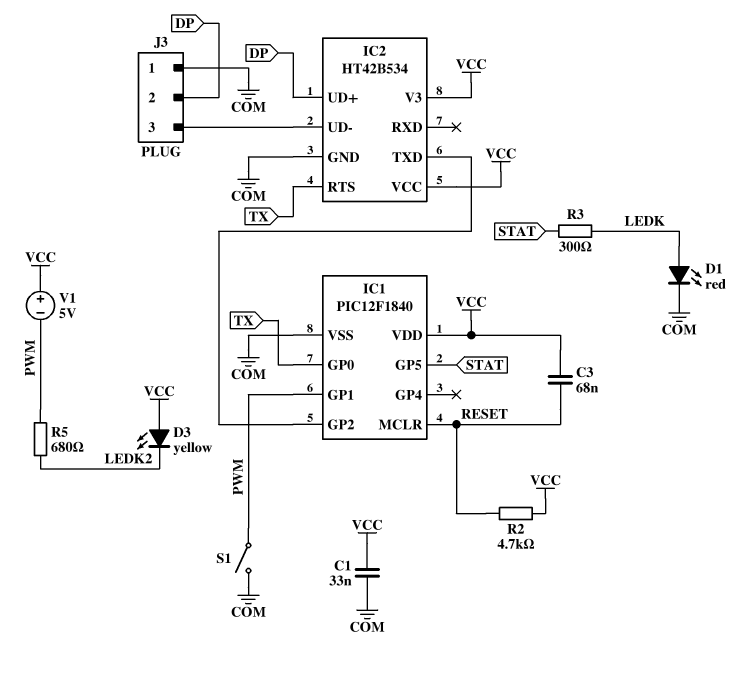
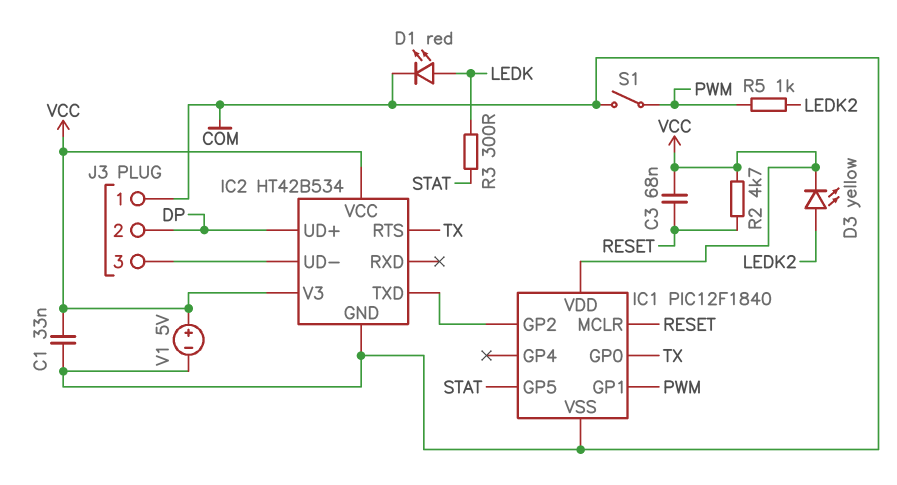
D3: LED yellow (A VCC, K LEDK2) -> LED yellow (A LEDK2, K VCC)
R5: 680 (LEDK2, PWM) -> 1k (LEDK2, PWM)
V1: 5V (plus VCC, minus PWM) -> 5V (plus VCC, minus COM)

